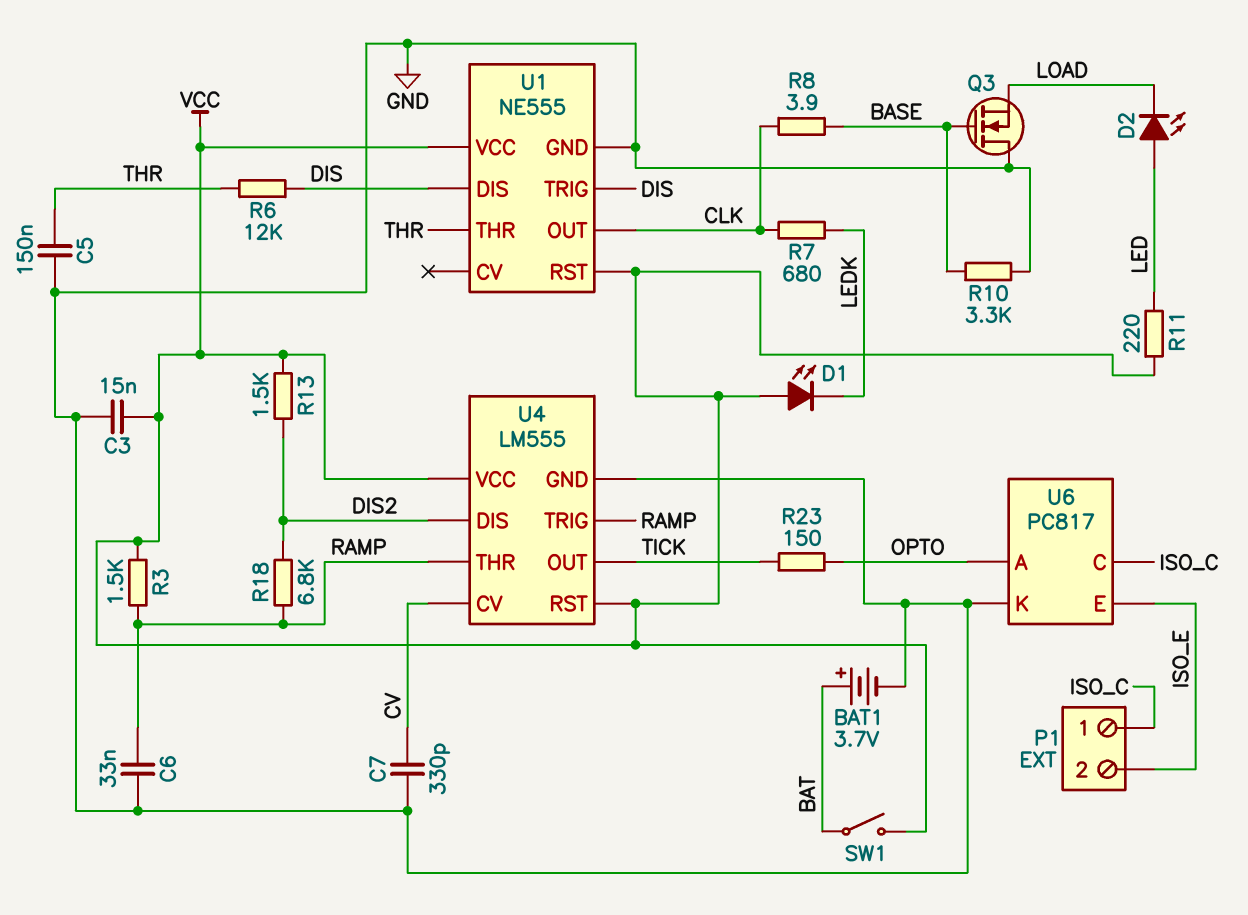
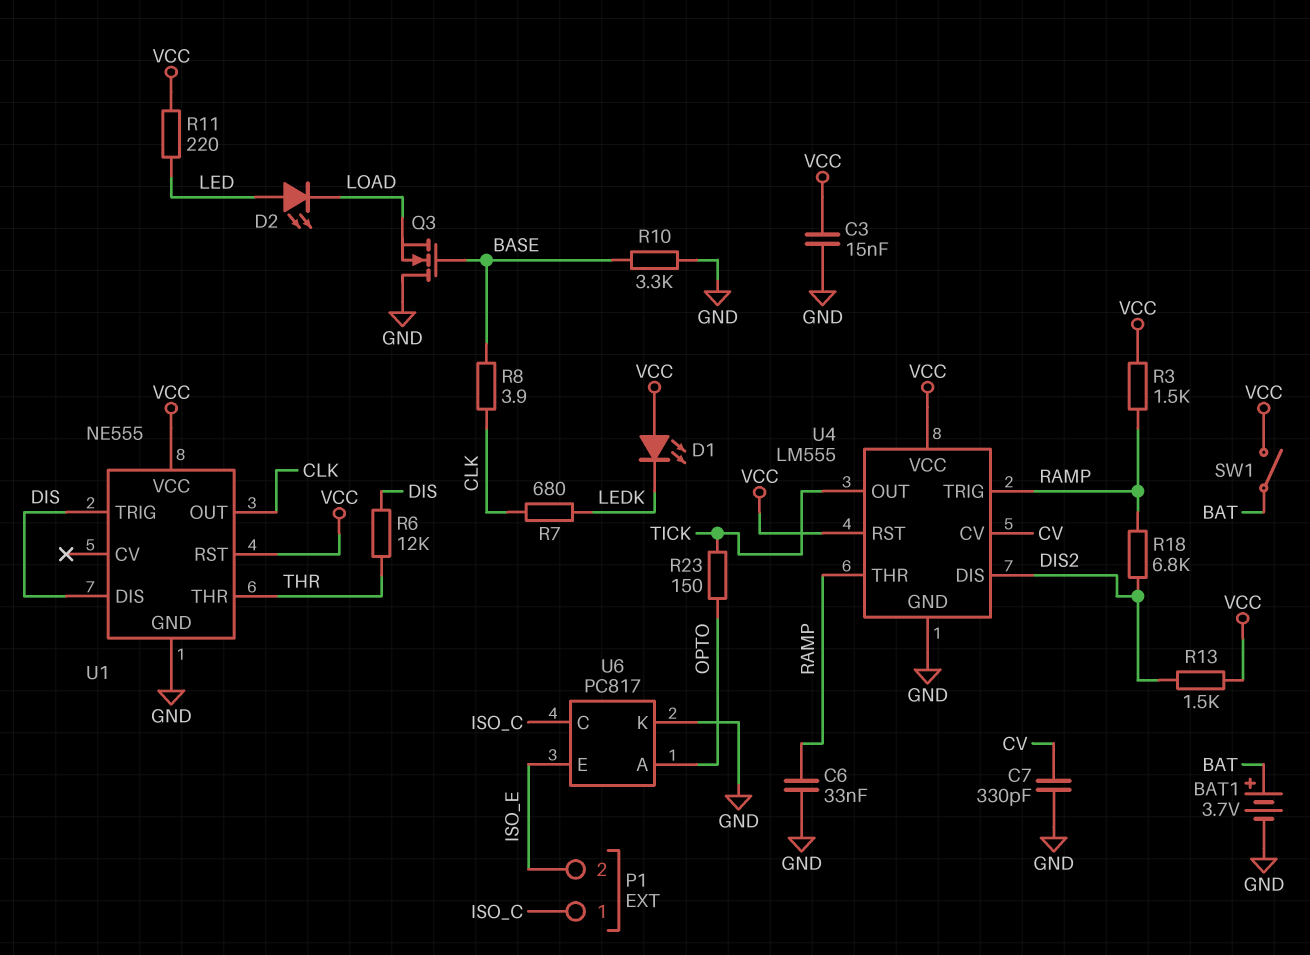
C5: 150nF (GND, THR) -> none

